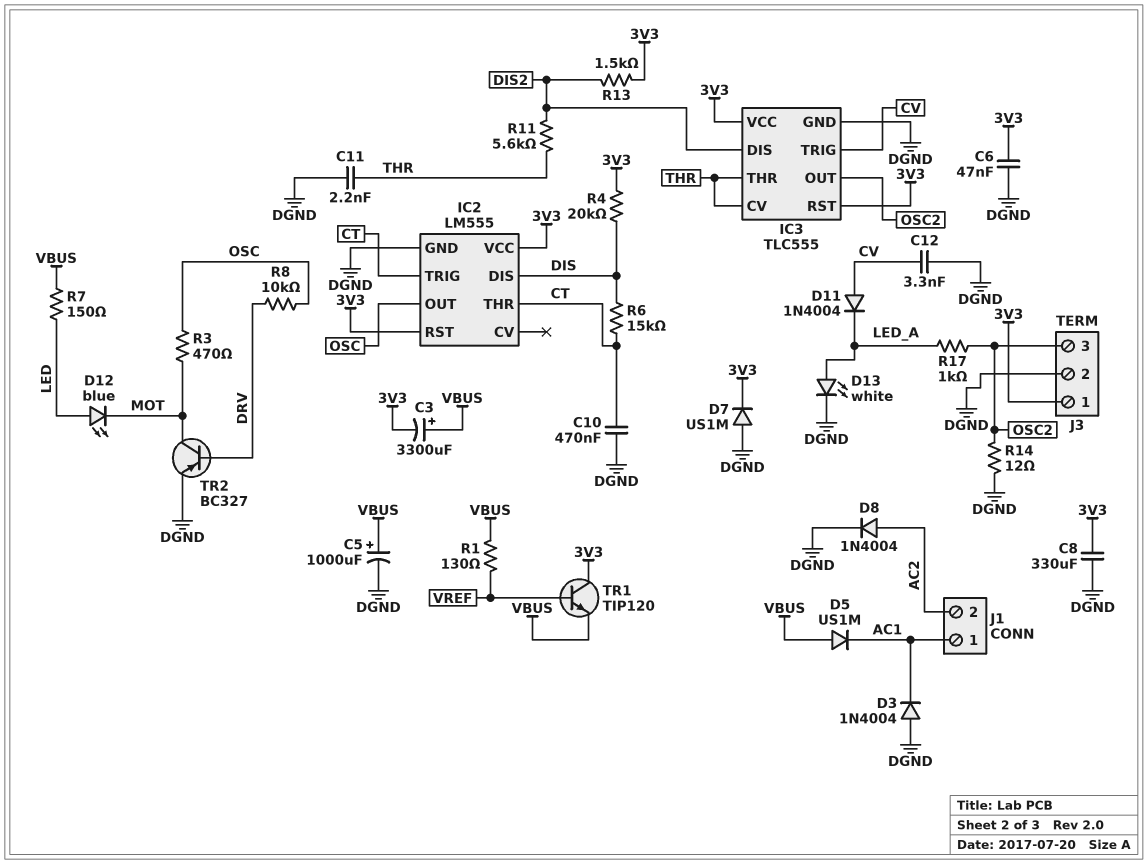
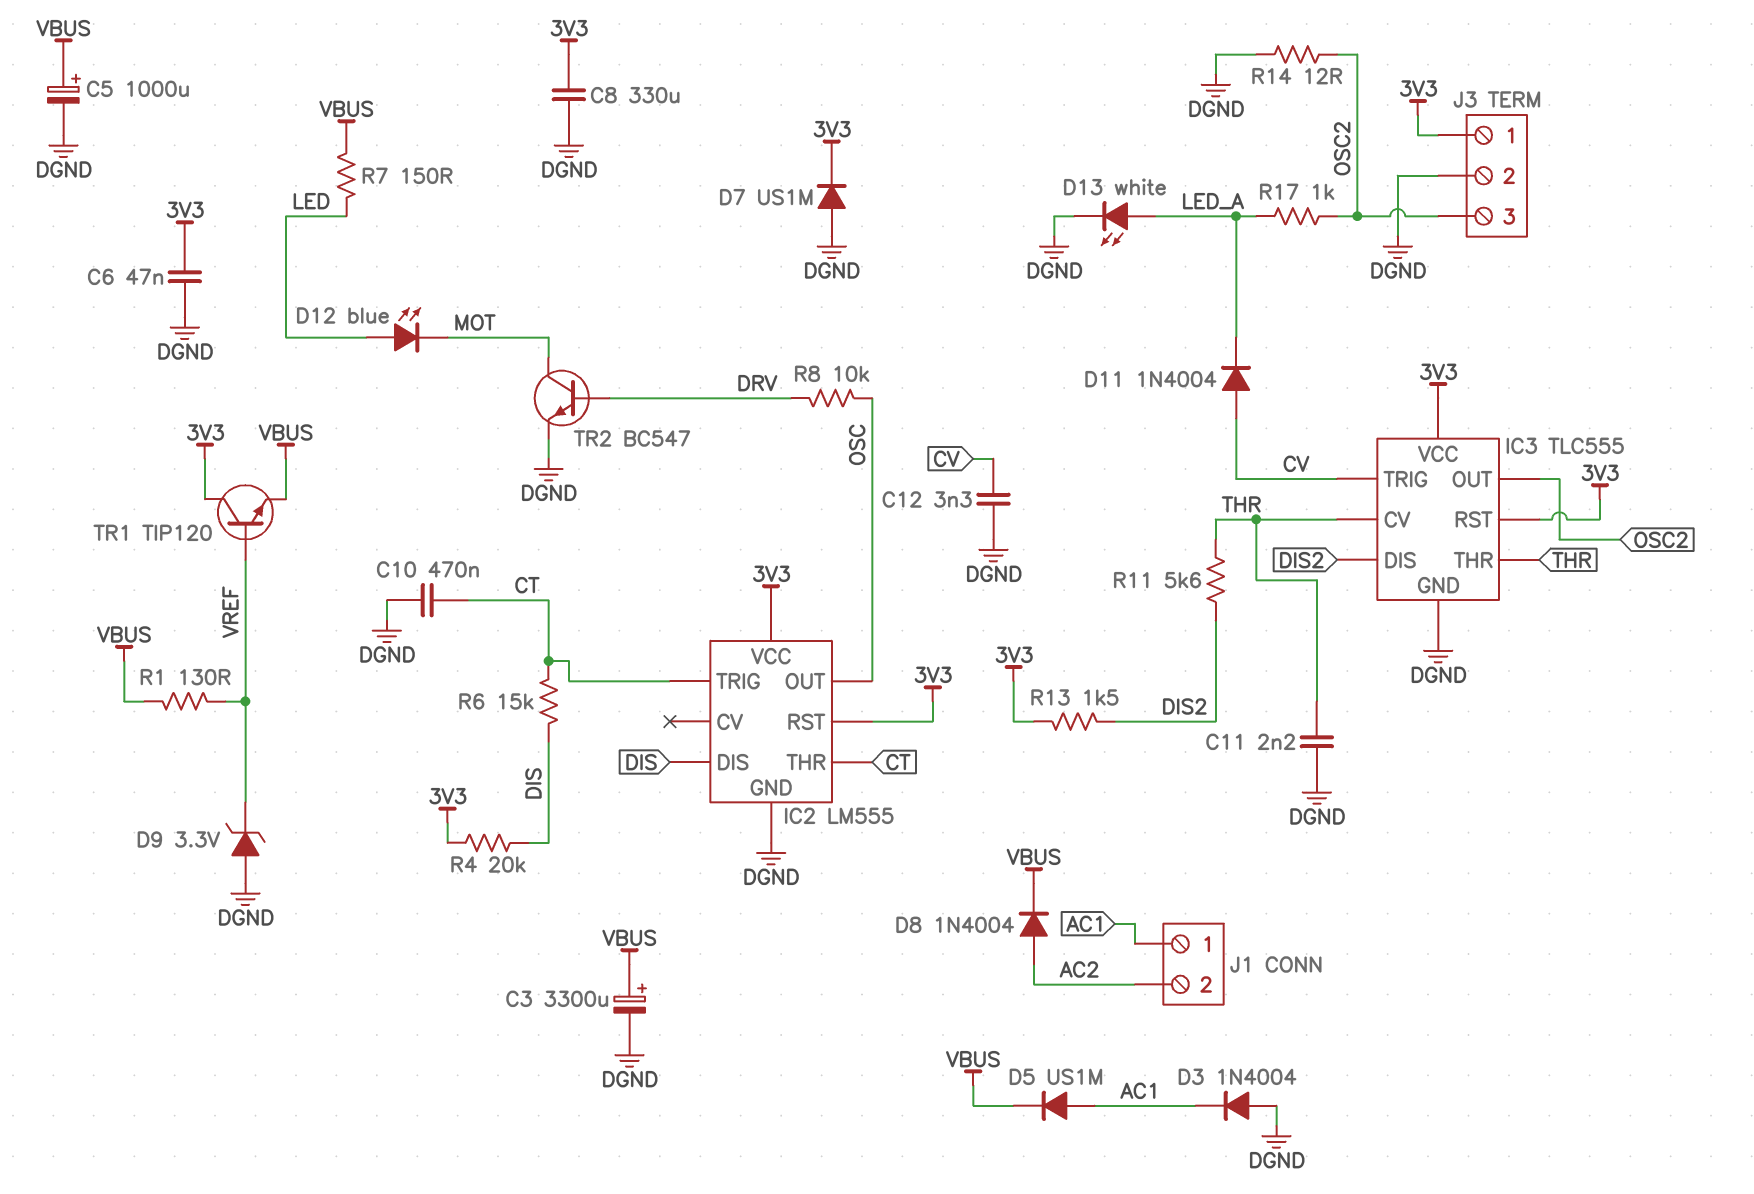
C3: 3300uF (plus VBUS, minus 3V3) -> 3300uF (plus VBUS, minus DGND)
D5: diode US1M (A VBUS, K AC1) -> diode US1M (A AC1, K VBUS)
D8: diode 1N4004 (A AC2, K DGND) -> diode 1N4004 (A AC2, K VBUS)
D9: none -> zener 3.3V (A DGND, K VREF)
R3: 470 (MOT, OSC) -> none
TR2: PNP BC327 (B DRV, C MOT, E DGND) -> NPN BC547 (B DRV, C MOT, E DGND)

